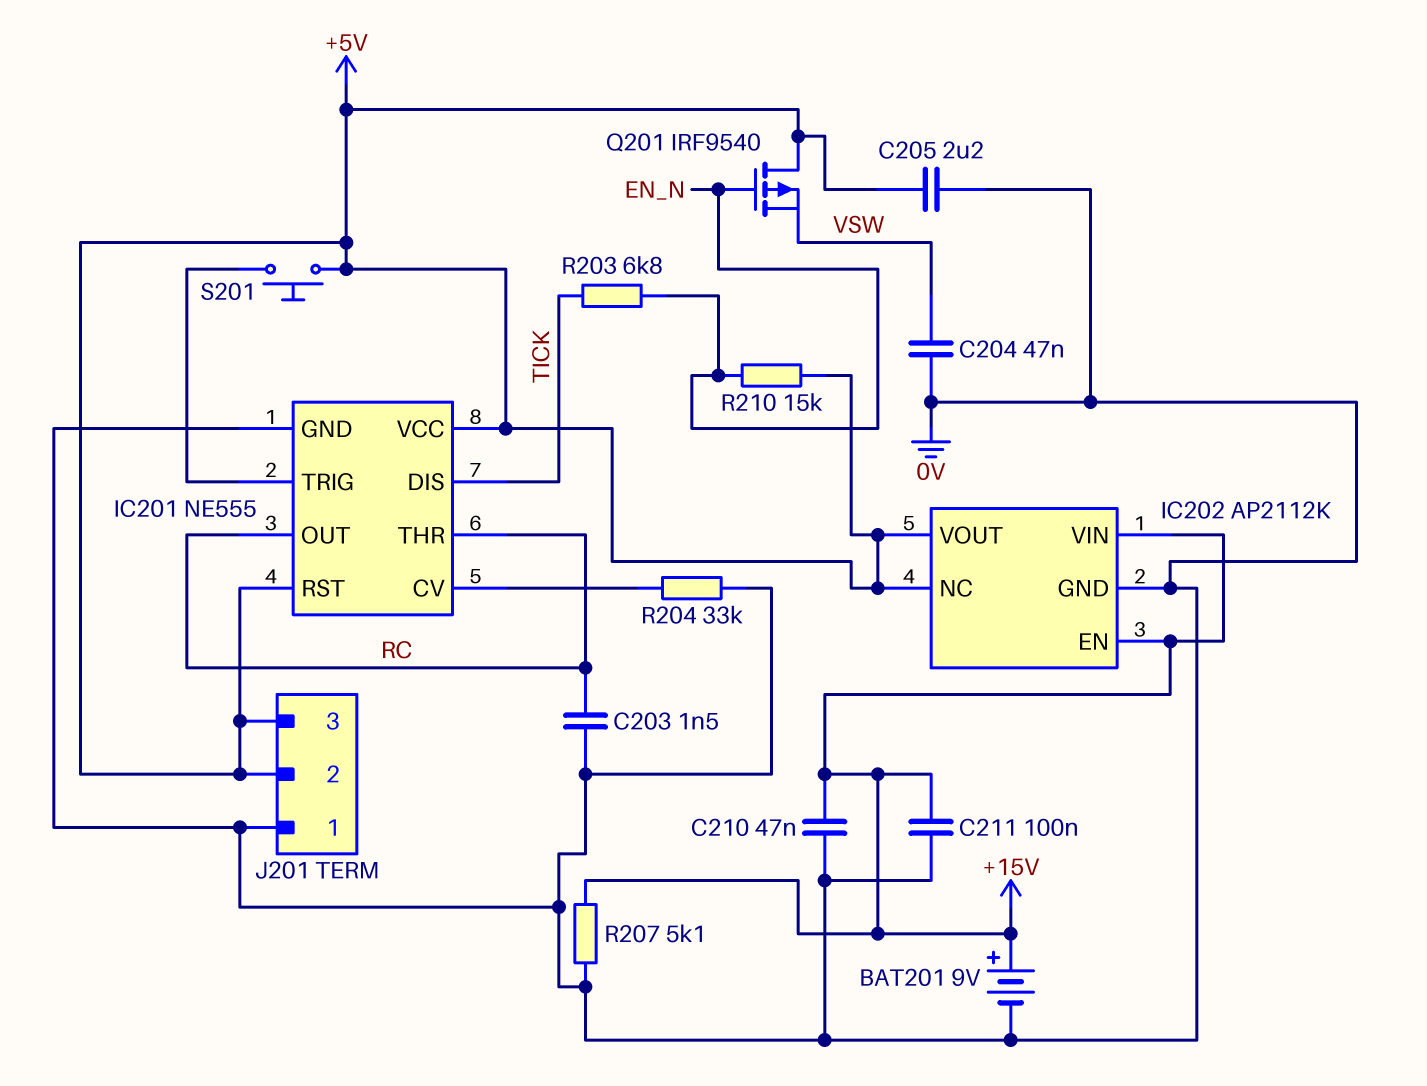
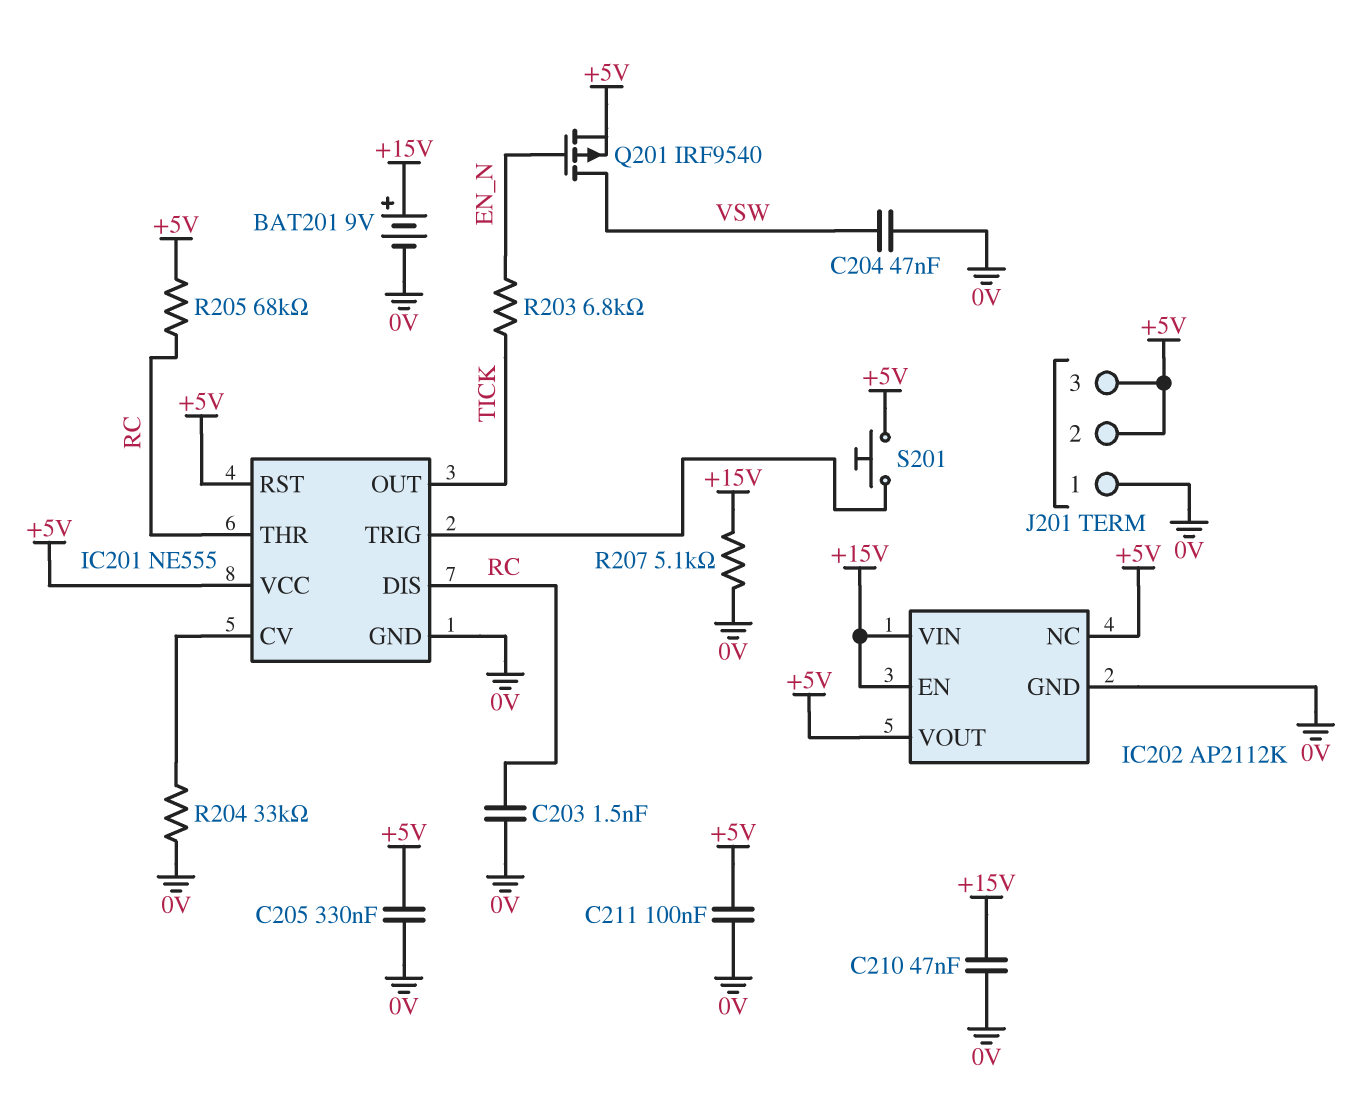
C205: 2.2uF (+5V, 0V) -> 330nF (+5V, 0V)
C211: 100nF (+15V, 0V) -> 100nF (+5V, 0V)
IC201 pin DIS: TICK -> RC
IC201 pin OUT: RC -> TICK
Q201: PMOS IRF9540 (G EN_N, D +5V, S VSW) -> PMOS IRF9540 (G EN_N, D VSW, S +5V)
R205: none -> 68k (+5V, RC)
R210: 15k (+5V, EN_N) -> none

